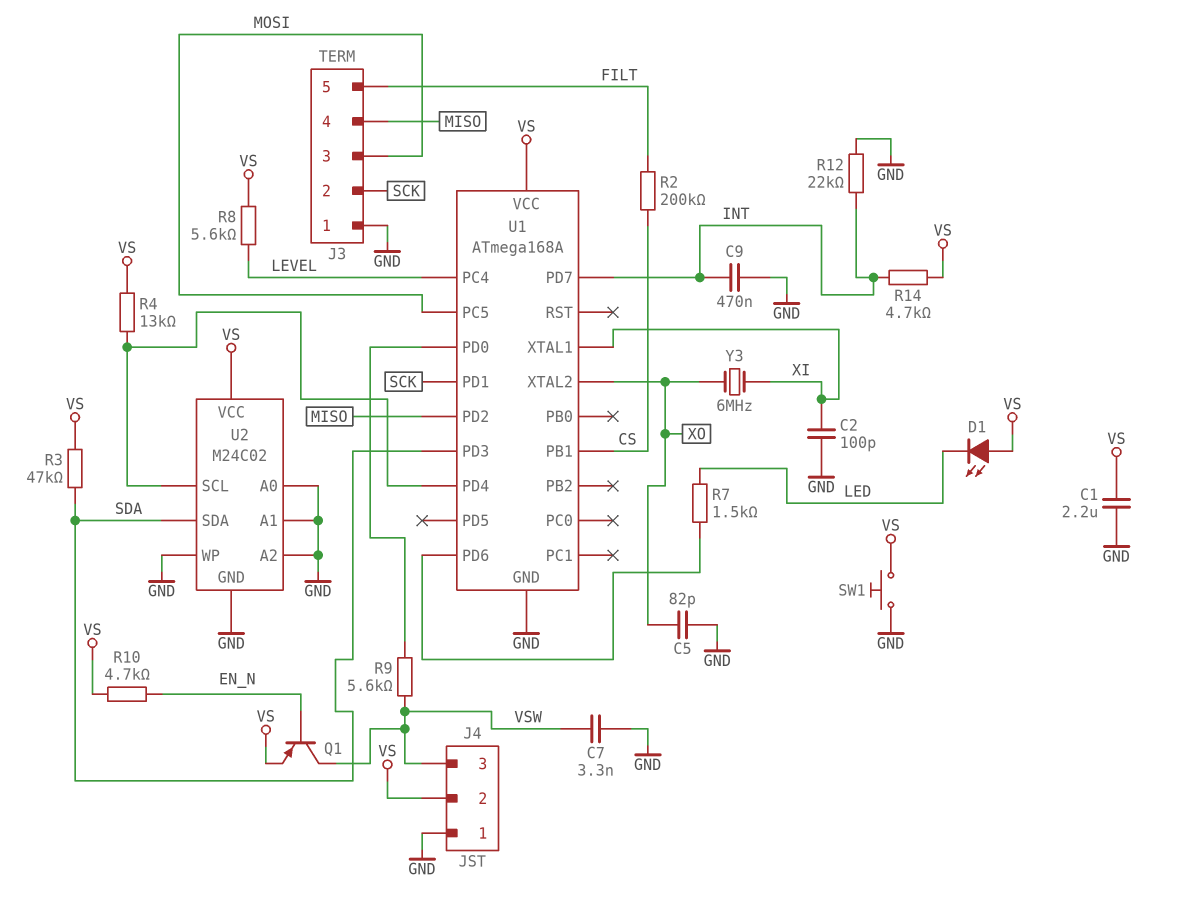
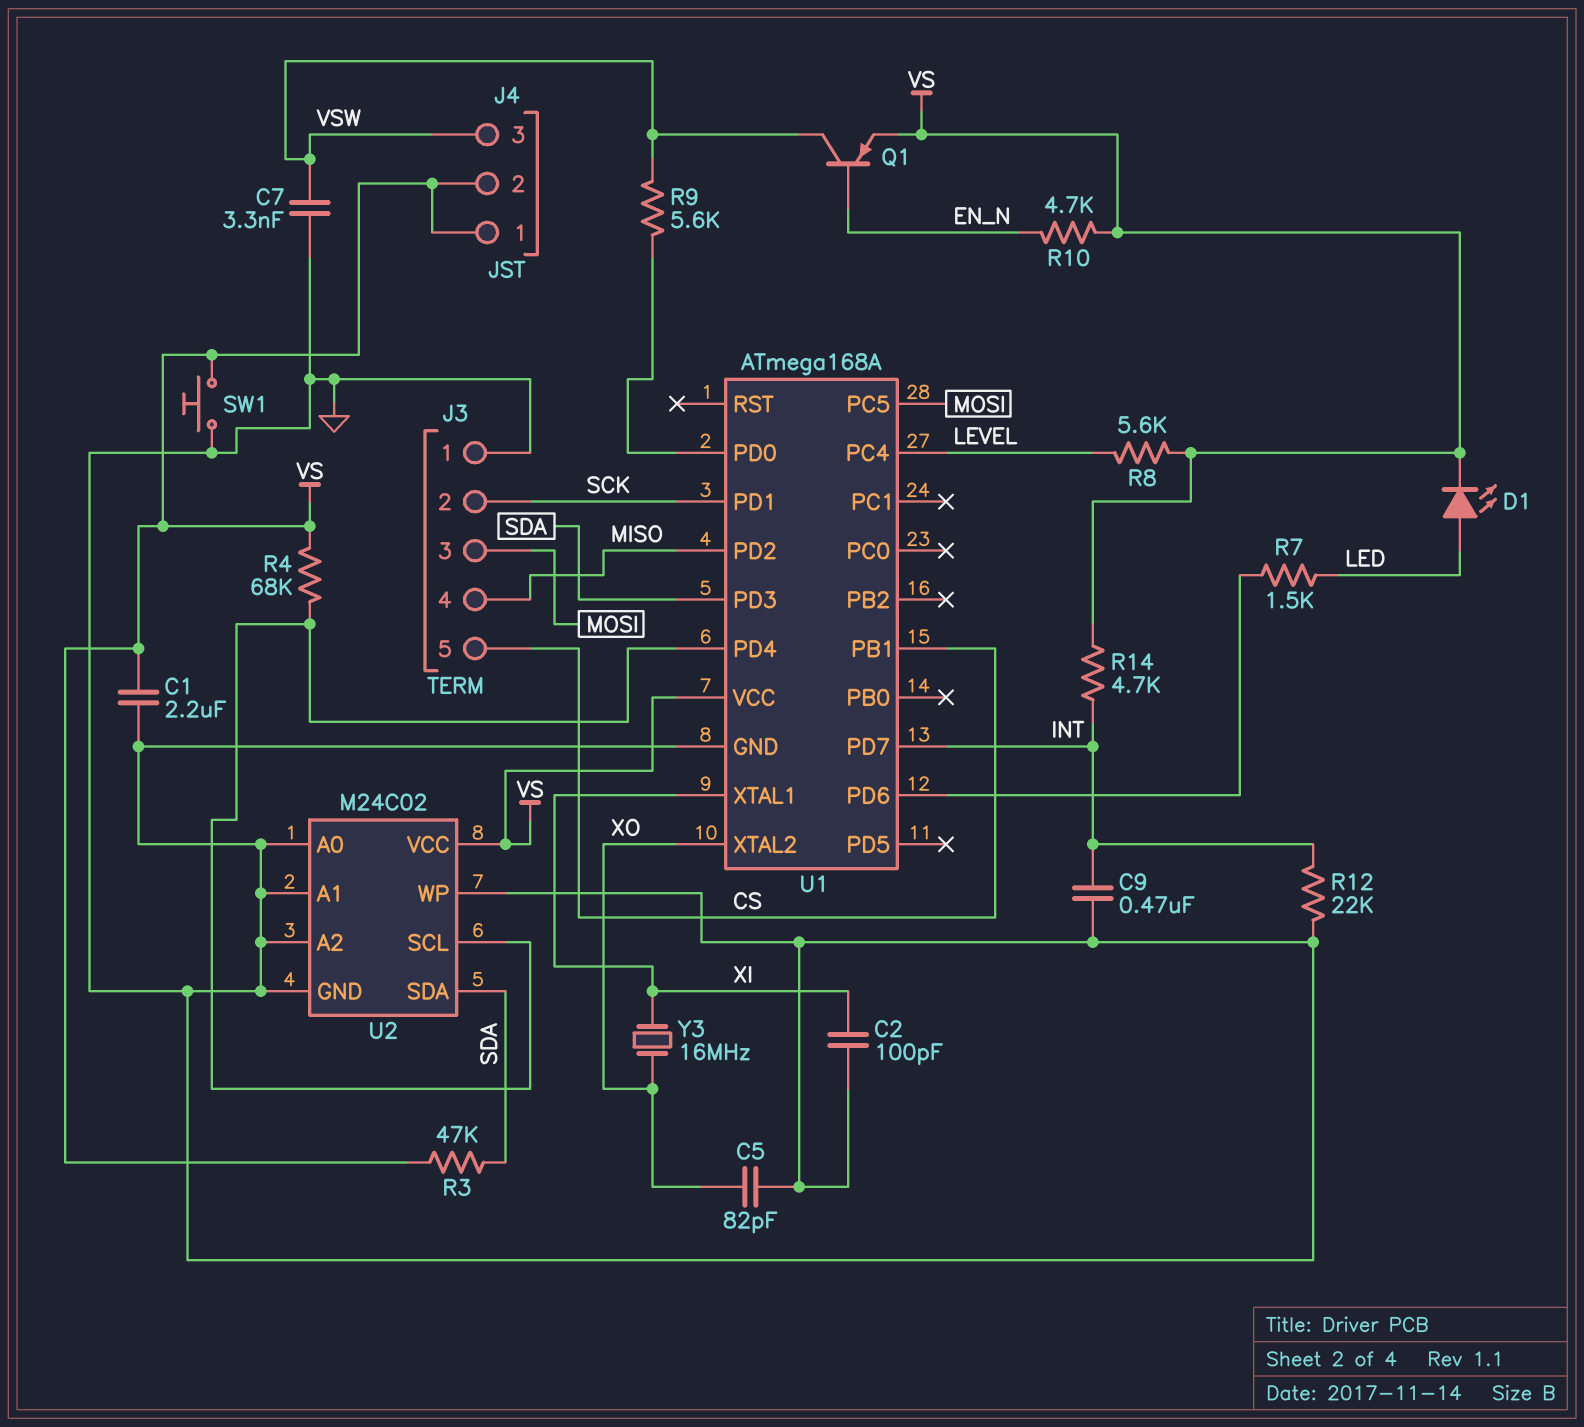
D1: LED (A VS, K LED) -> LED (A LED, K VS)
J3 pin 5: FILT -> CS
J4 pin 1: GND -> VS
R2: 200k (CS, FILT) -> none
R4: 13k (U1/PD4, VS) -> 68k (U1/PD4, VS)
Y3: 6MHz (XI, XO) -> 16MHz (XI, XO)

